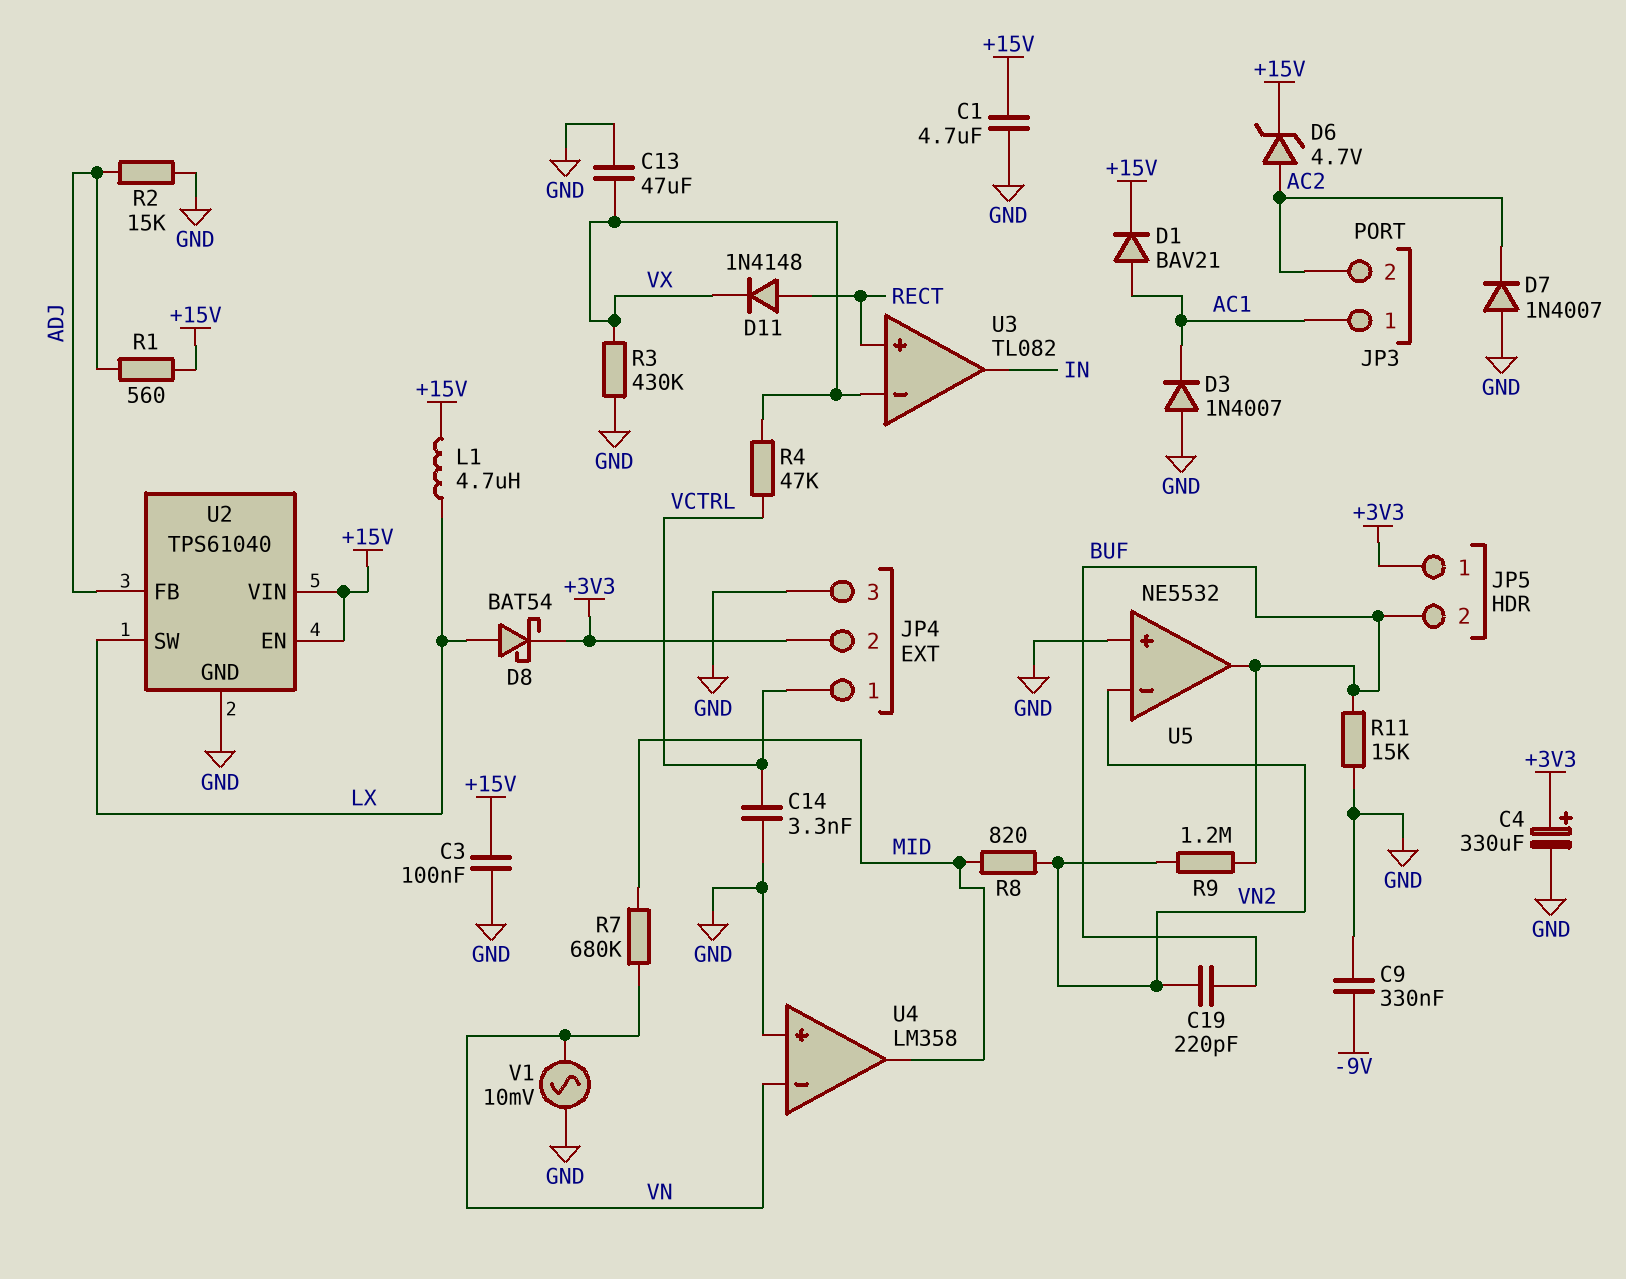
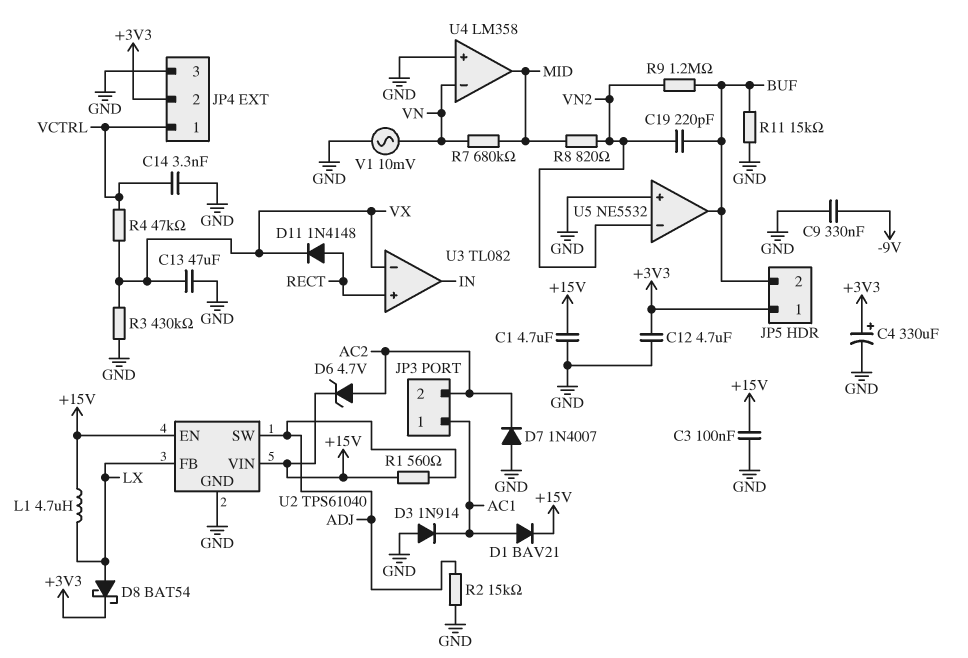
C12: none -> 4.7uF (+3V3, GND)
D3: diode 1N4007 (A GND, K AC1) -> diode 1N914 (A GND, K AC1)
U2 pin FB: ADJ -> LX
U2 pin SW: LX -> ADJ

